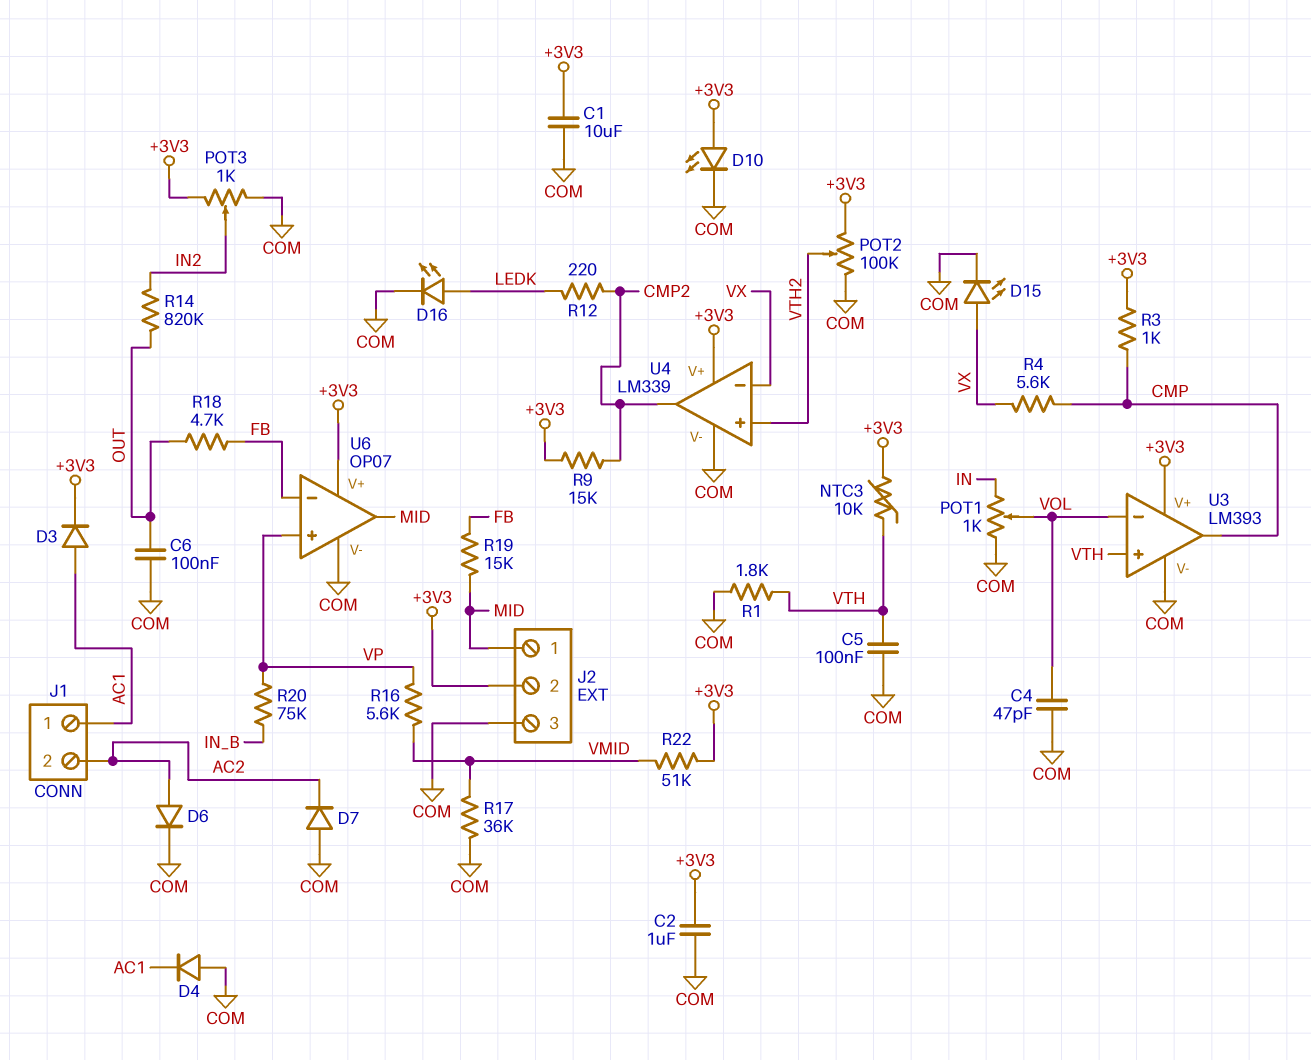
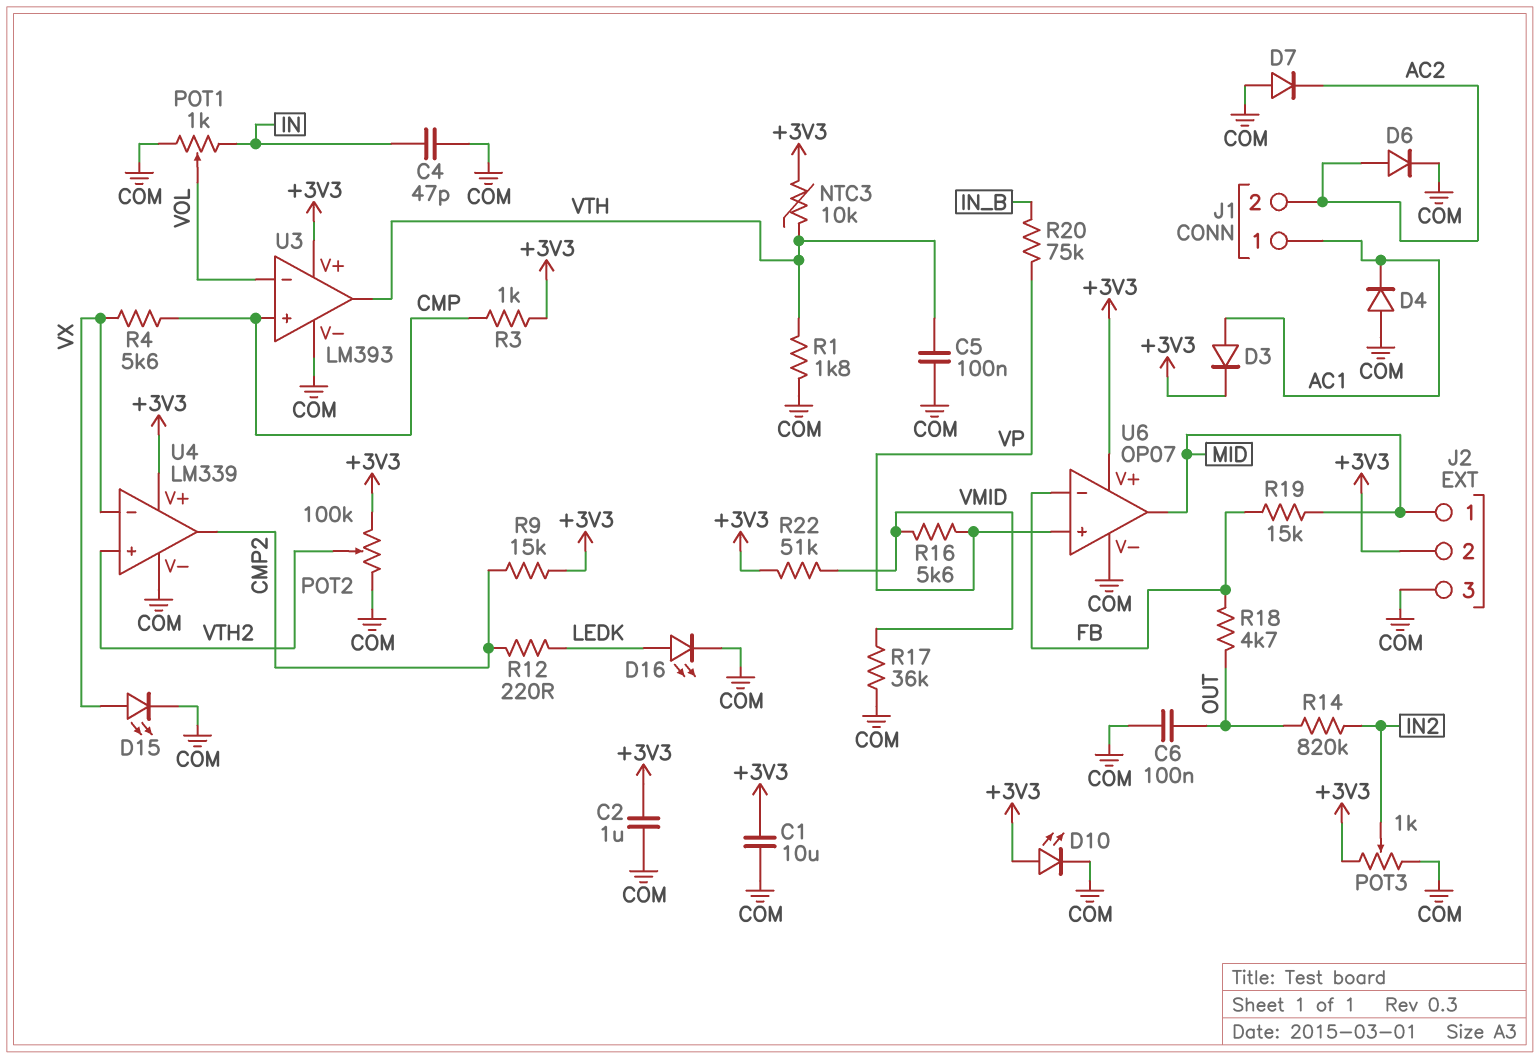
C4: 47pF (COM, VOL) -> 47pF (COM, IN)
U3 pin in+: VTH -> CMP
U3 pin out: CMP -> VTH

